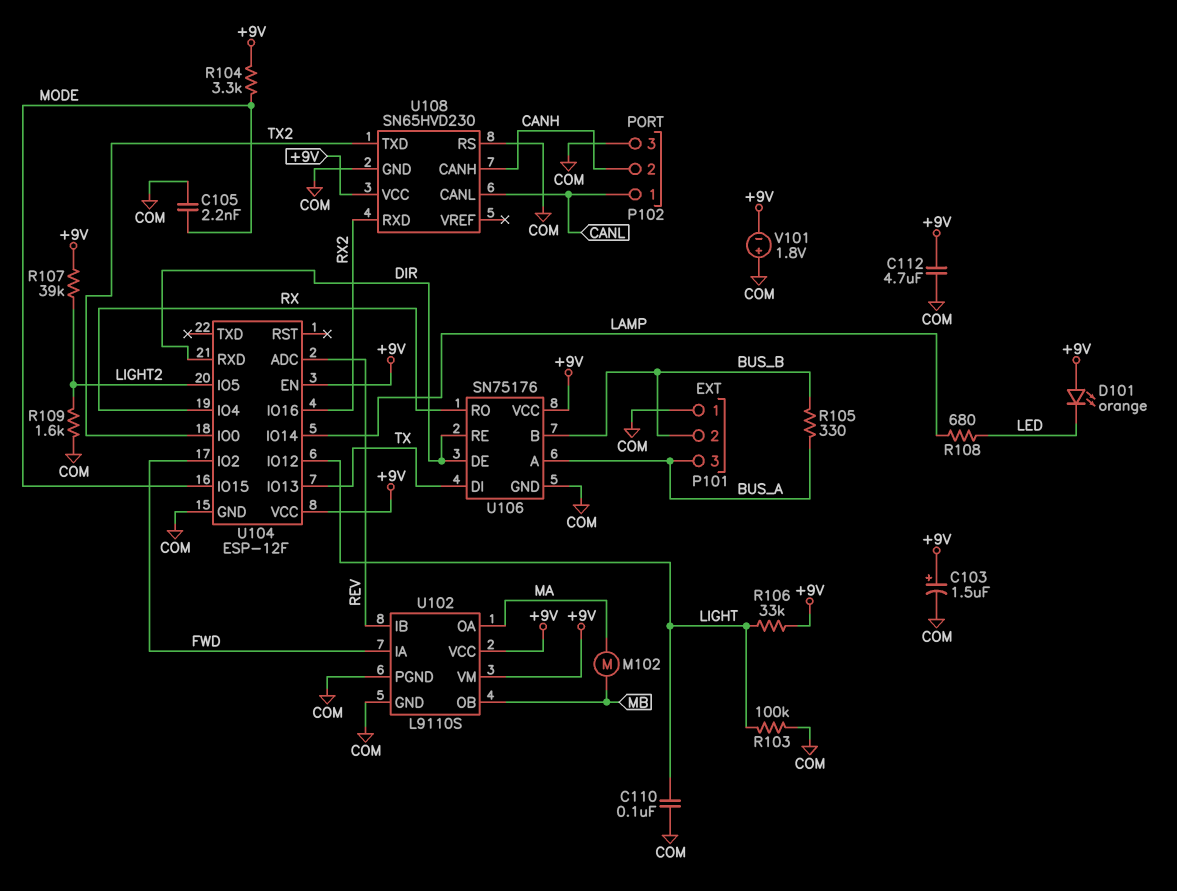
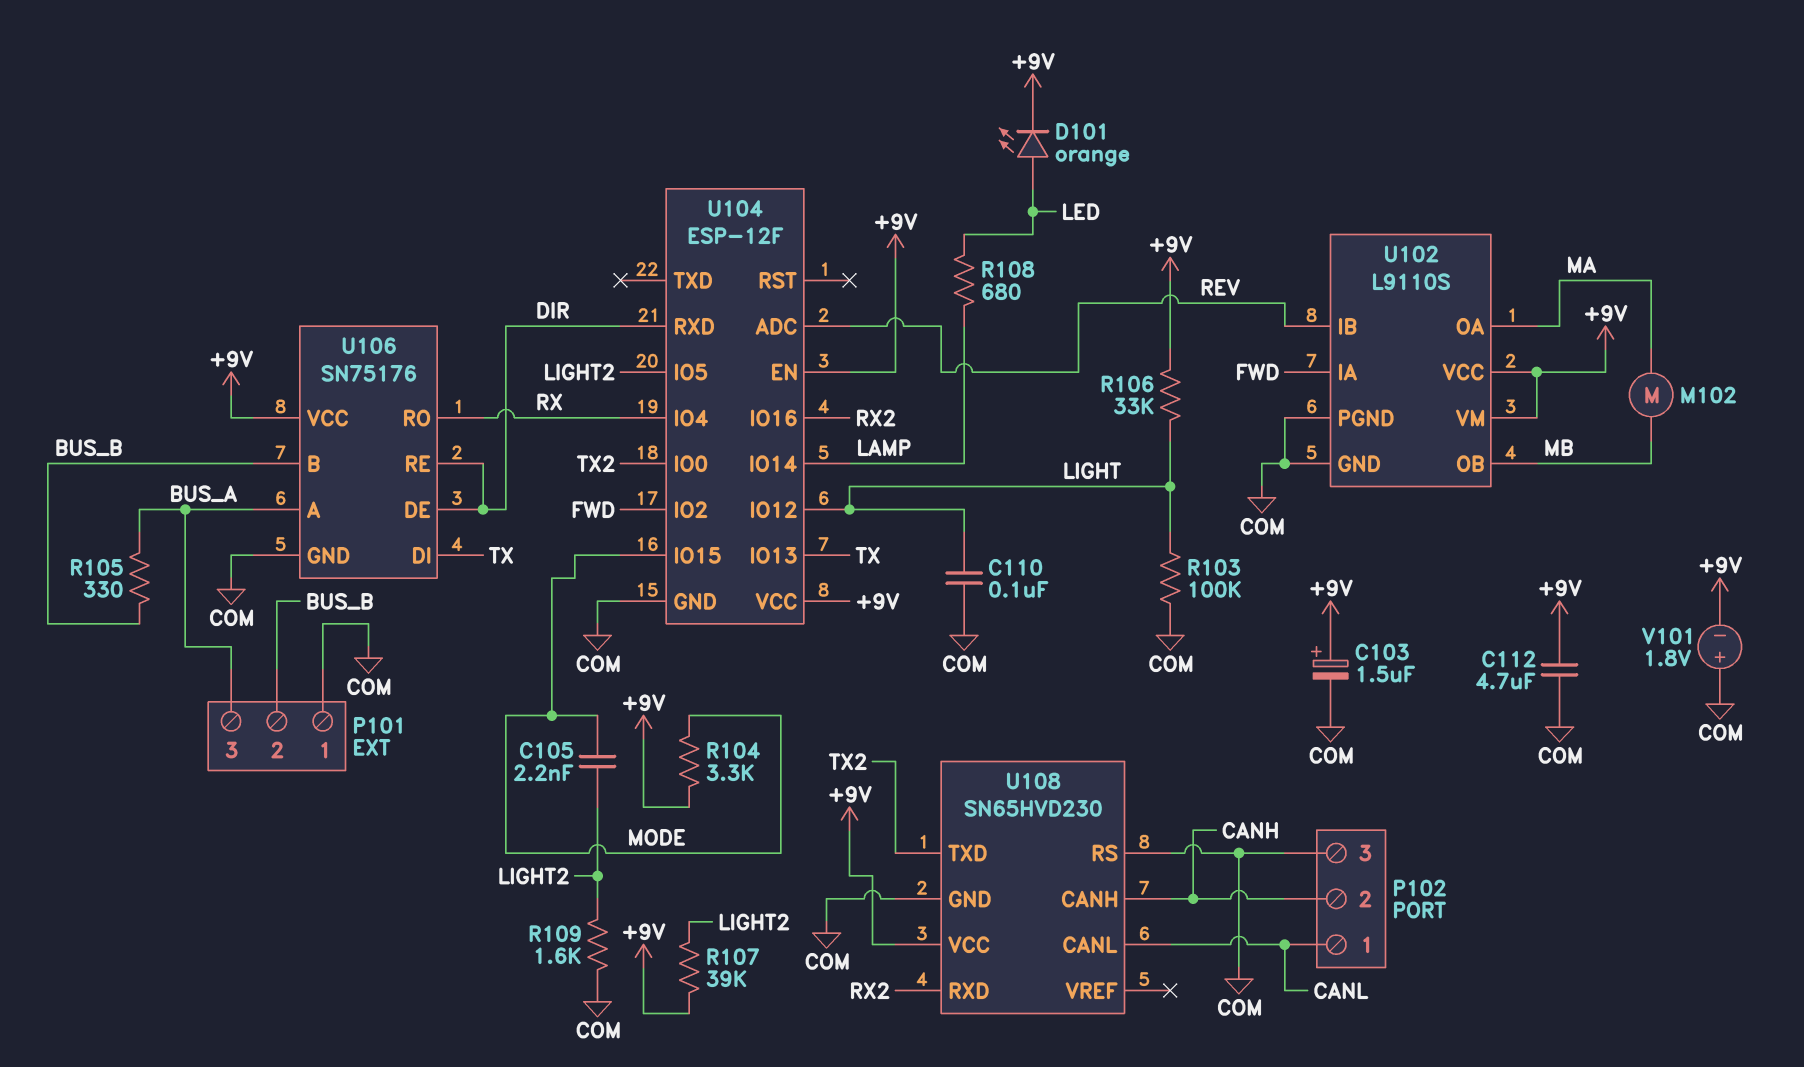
C105: 2.2nF (COM, MODE) -> 2.2nF (LIGHT2, MODE)
D101: LED orange (A +9V, K LED) -> LED orange (A LED, K +9V)

